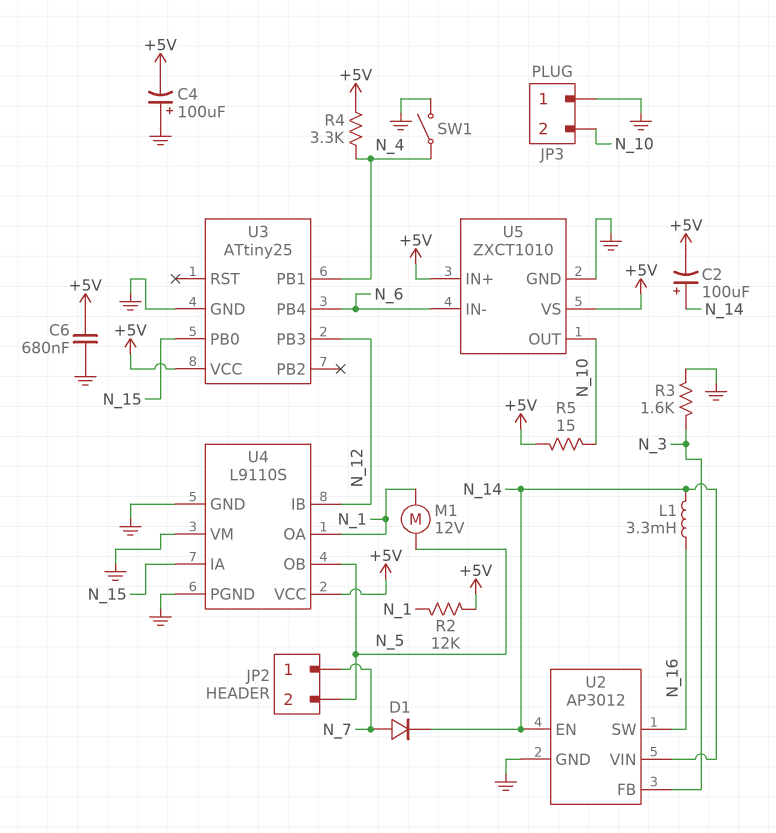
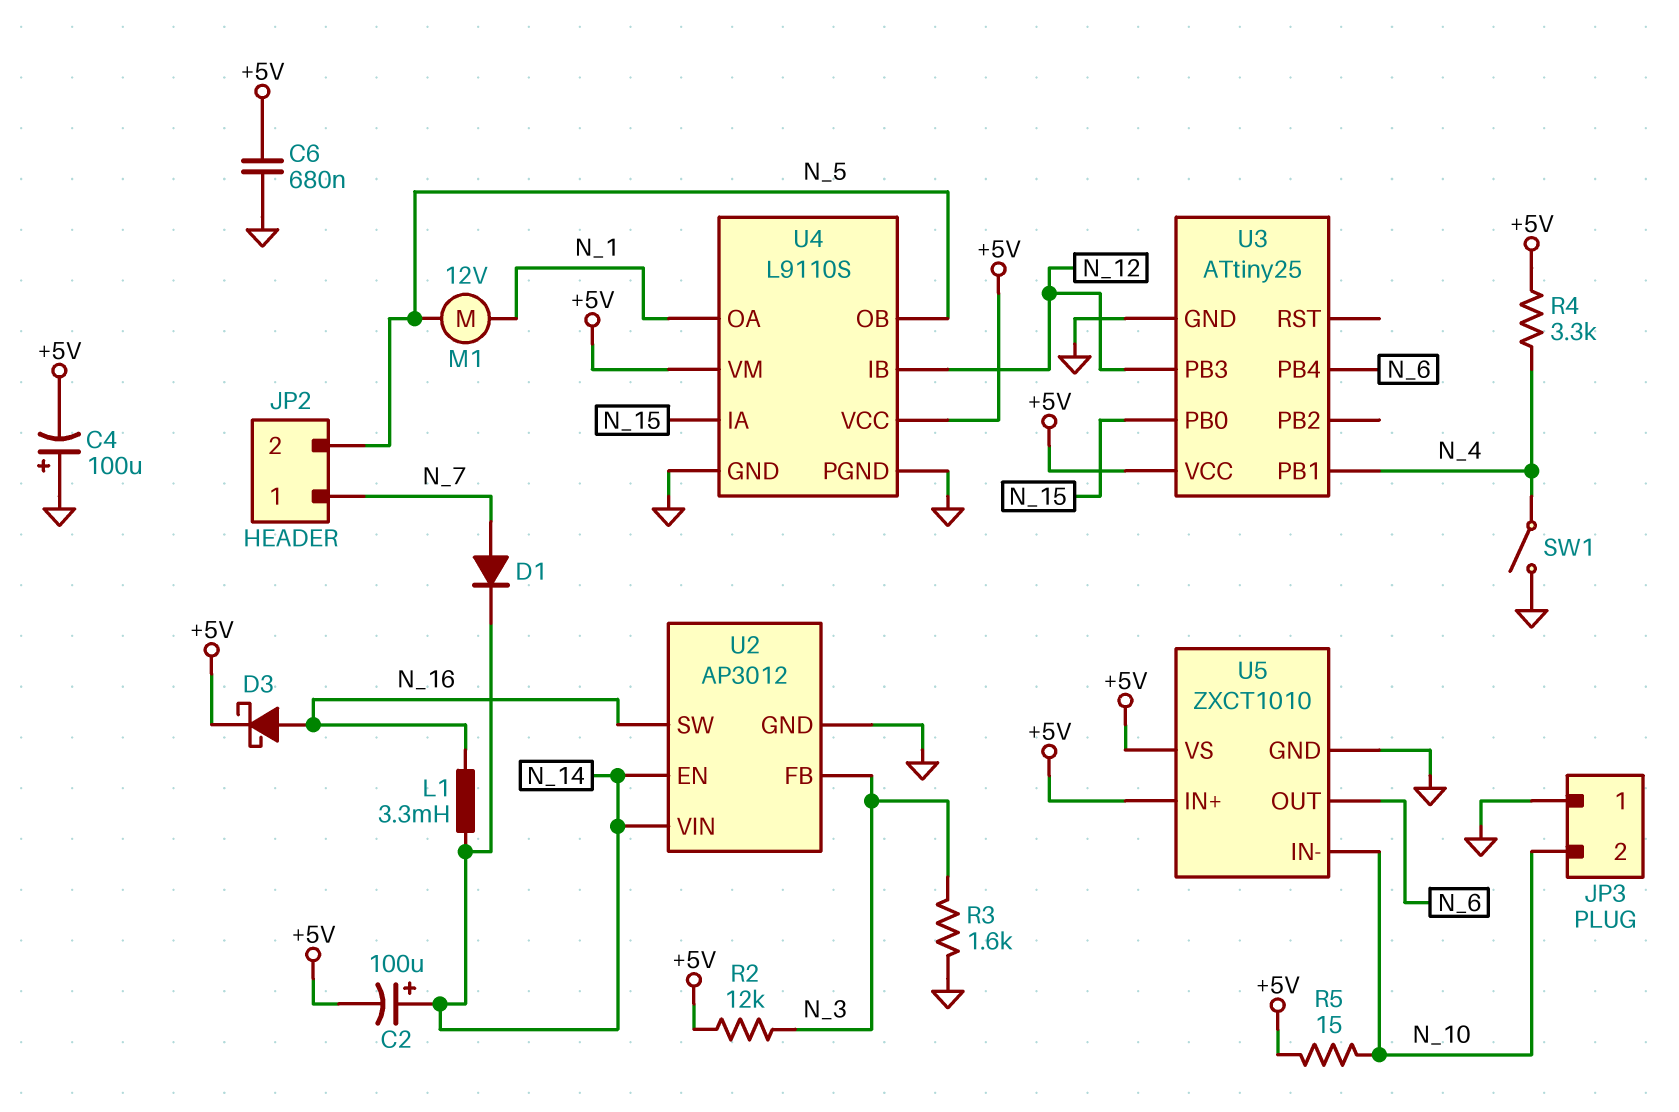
D3: none -> schottky (A N_16, K +5V)
R2: 12k (+5V, N_1) -> 12k (+5V, N_3)
U4 pin VM: GND -> +5V
U5 pin IN-: N_6 -> N_10
U5 pin OUT: N_10 -> N_6

